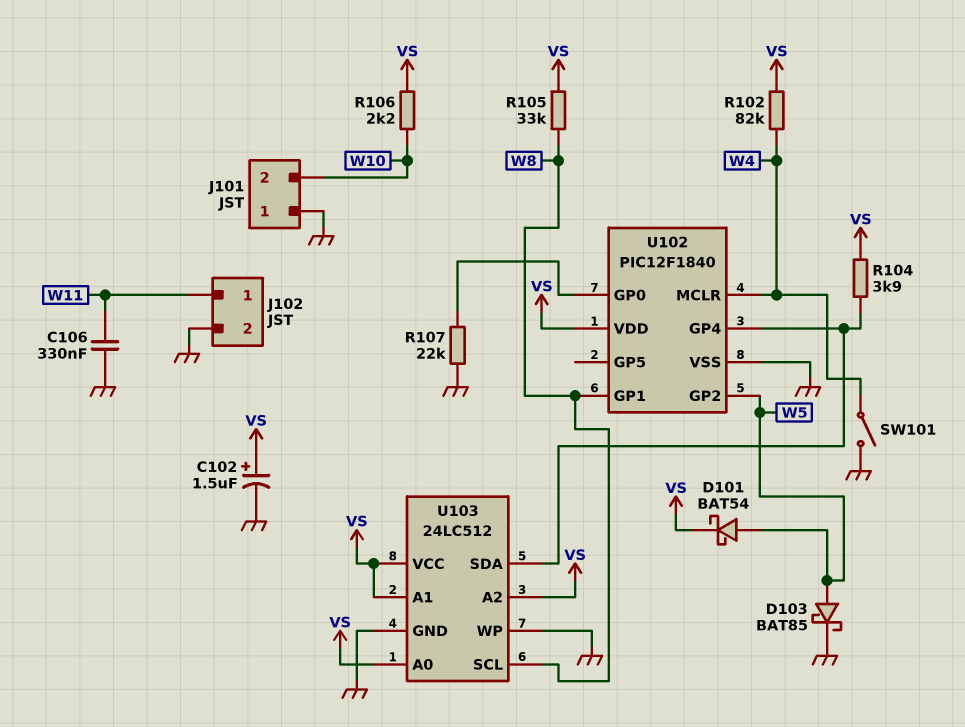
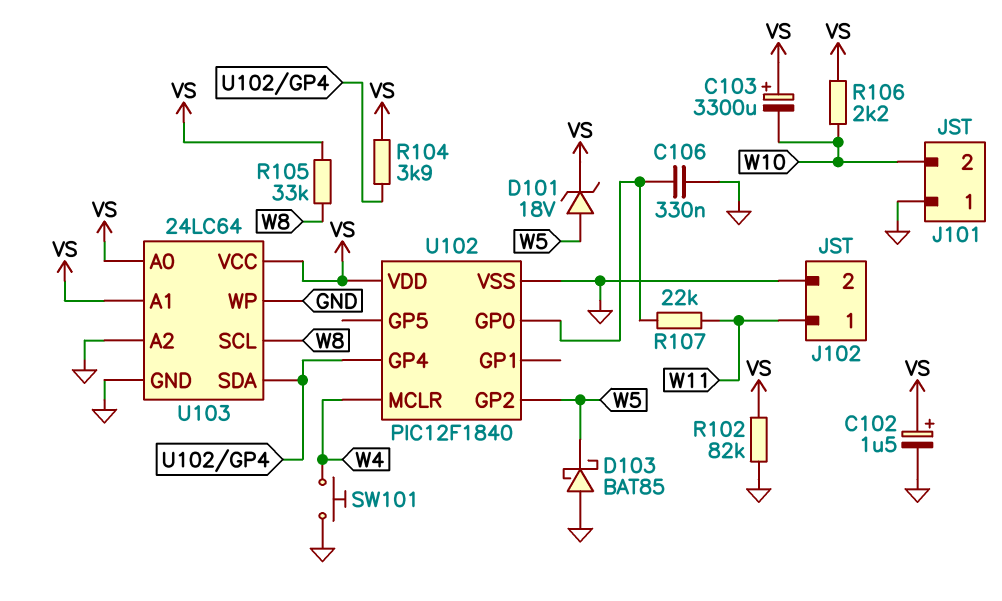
C103: none -> 3300uF (plus VS, minus W10)
C106: 330nF (GND, W11) -> 330nF (GND, U102/GP0)
D101: schottky BAT54 (A W5, K VS) -> zener 18V (A W5, K VS)
D103: schottky BAT85 (A W5, K GND) -> schottky BAT85 (A GND, K W5)
R102: 82k (VS, W4) -> 82k (GND, VS)
R107: 22k (GND, U102/GP0) -> 22k (U102/GP0, W11)
SW101: switch (GND, W4) -> button (GND, W4)
U102 pin GP1: W8 -> none
U103: 24LC512 -> 24LC64
U103 pin A2: VS -> GND

